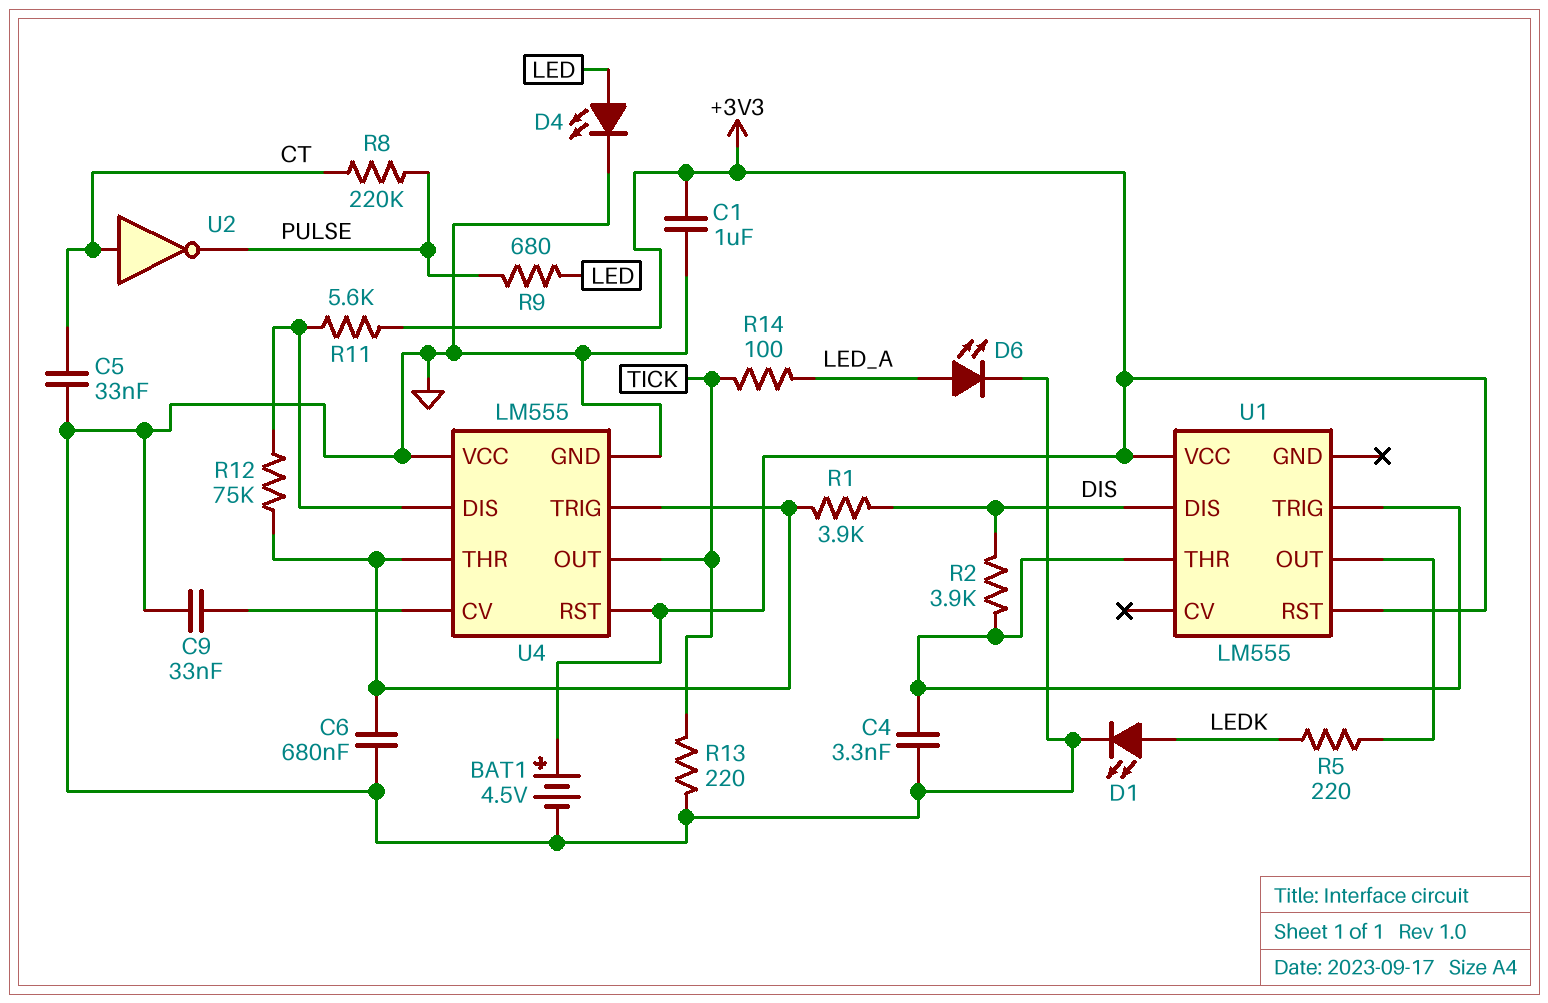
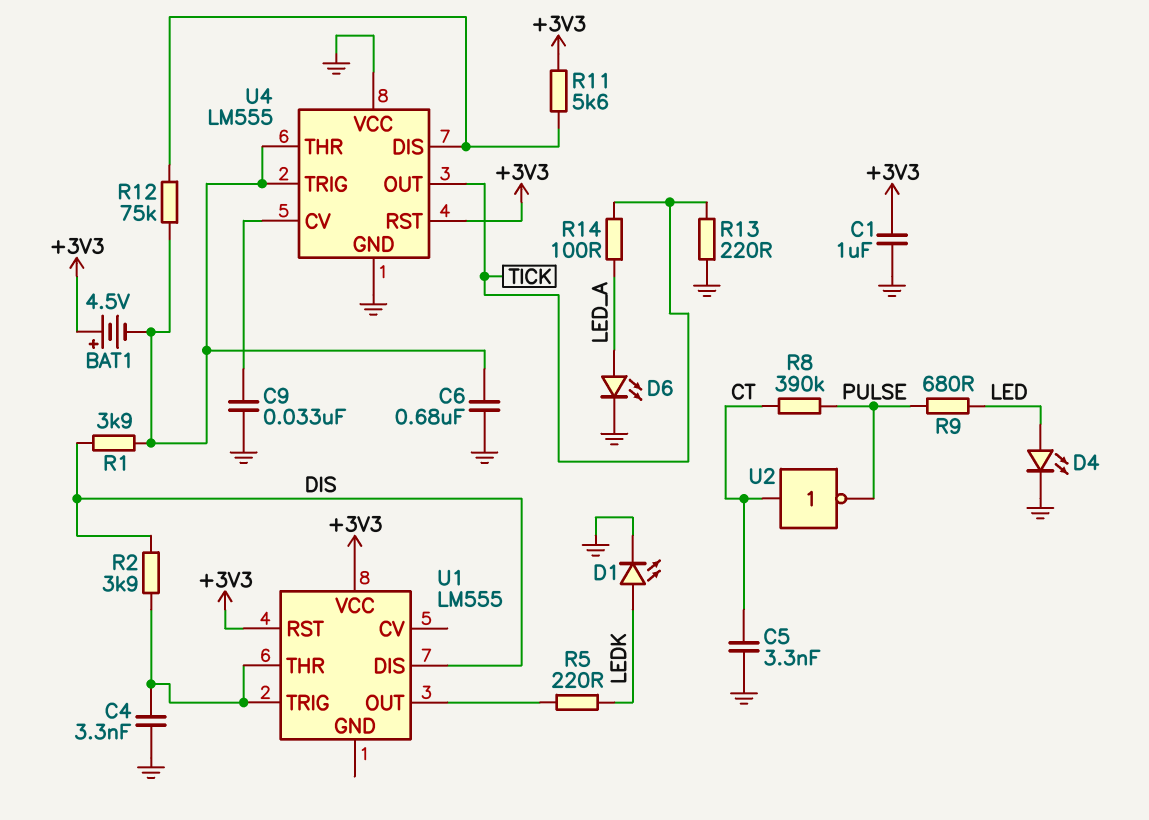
BAT1: 4.5V (plus +3V3, minus GND) -> 4.5V (plus +3V3, minus U4/THR)
C5: 33nF (CT, GND) -> 3.3nF (CT, GND)
R8: 220k (CT, PULSE) -> 390k (CT, PULSE)

